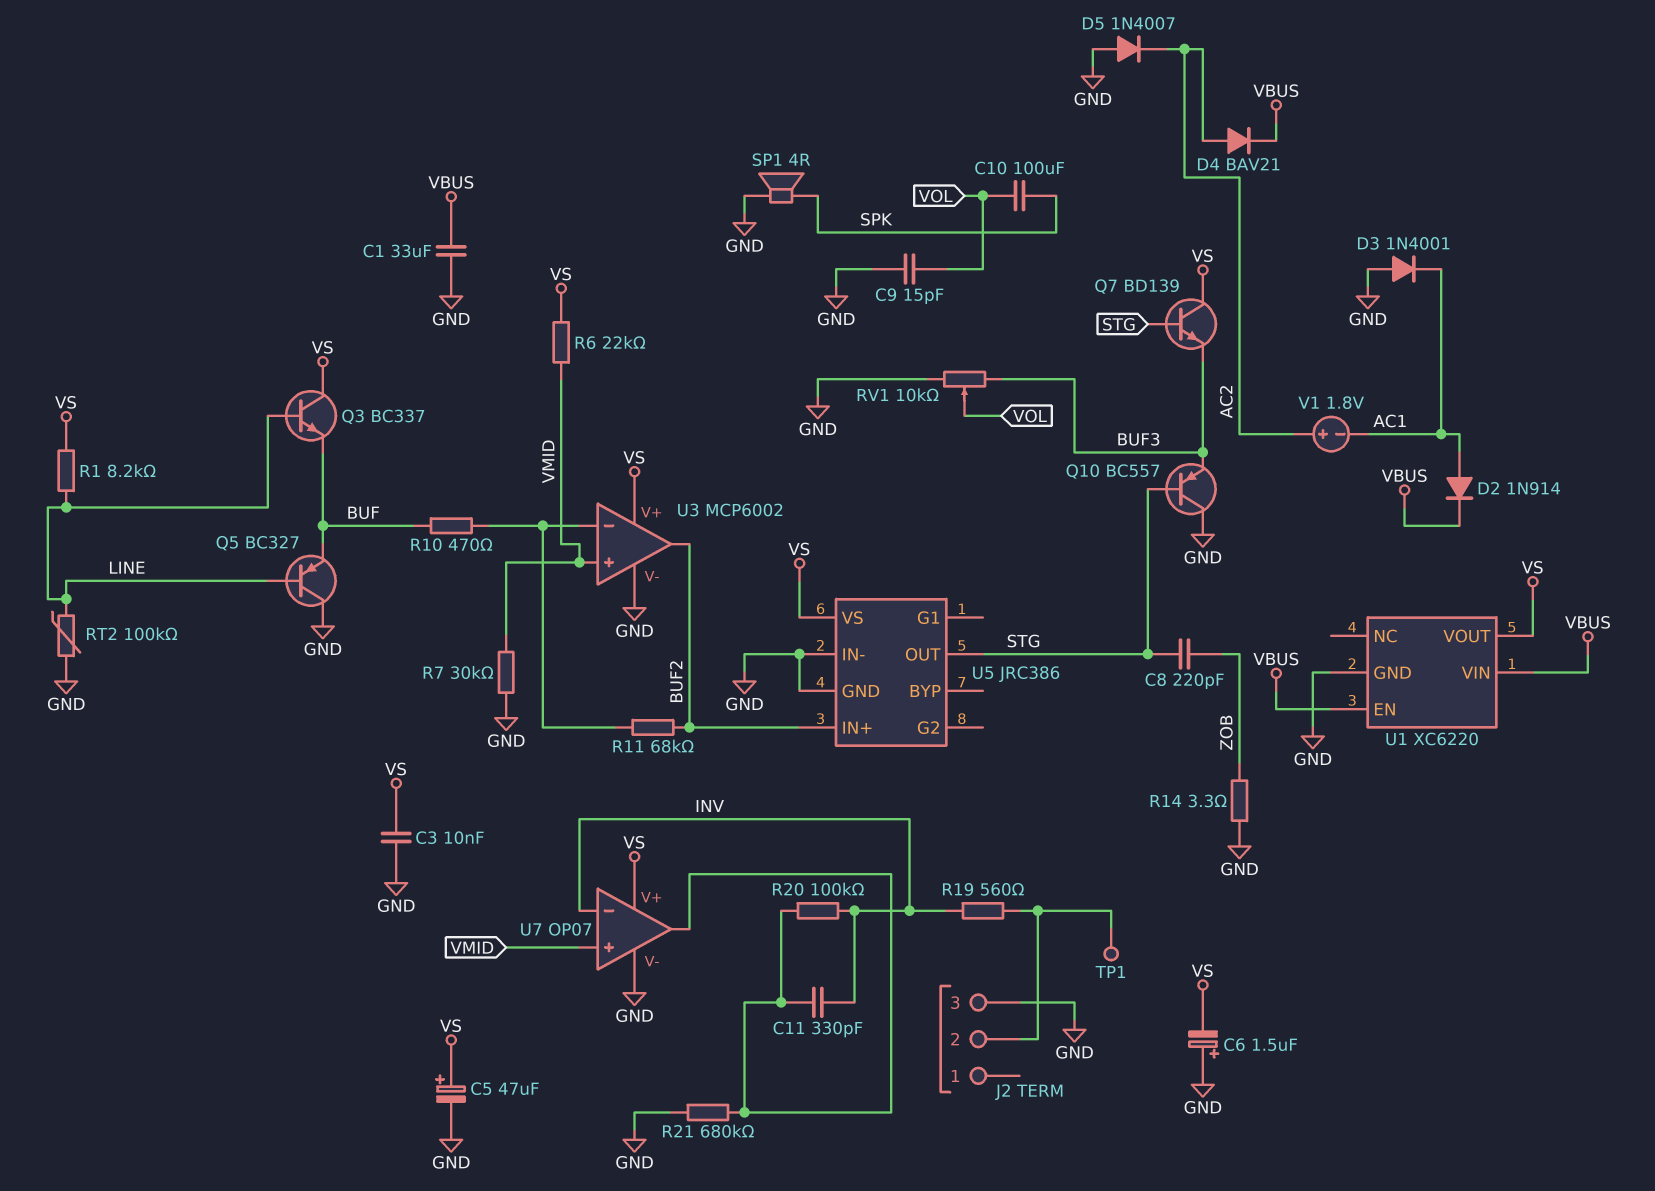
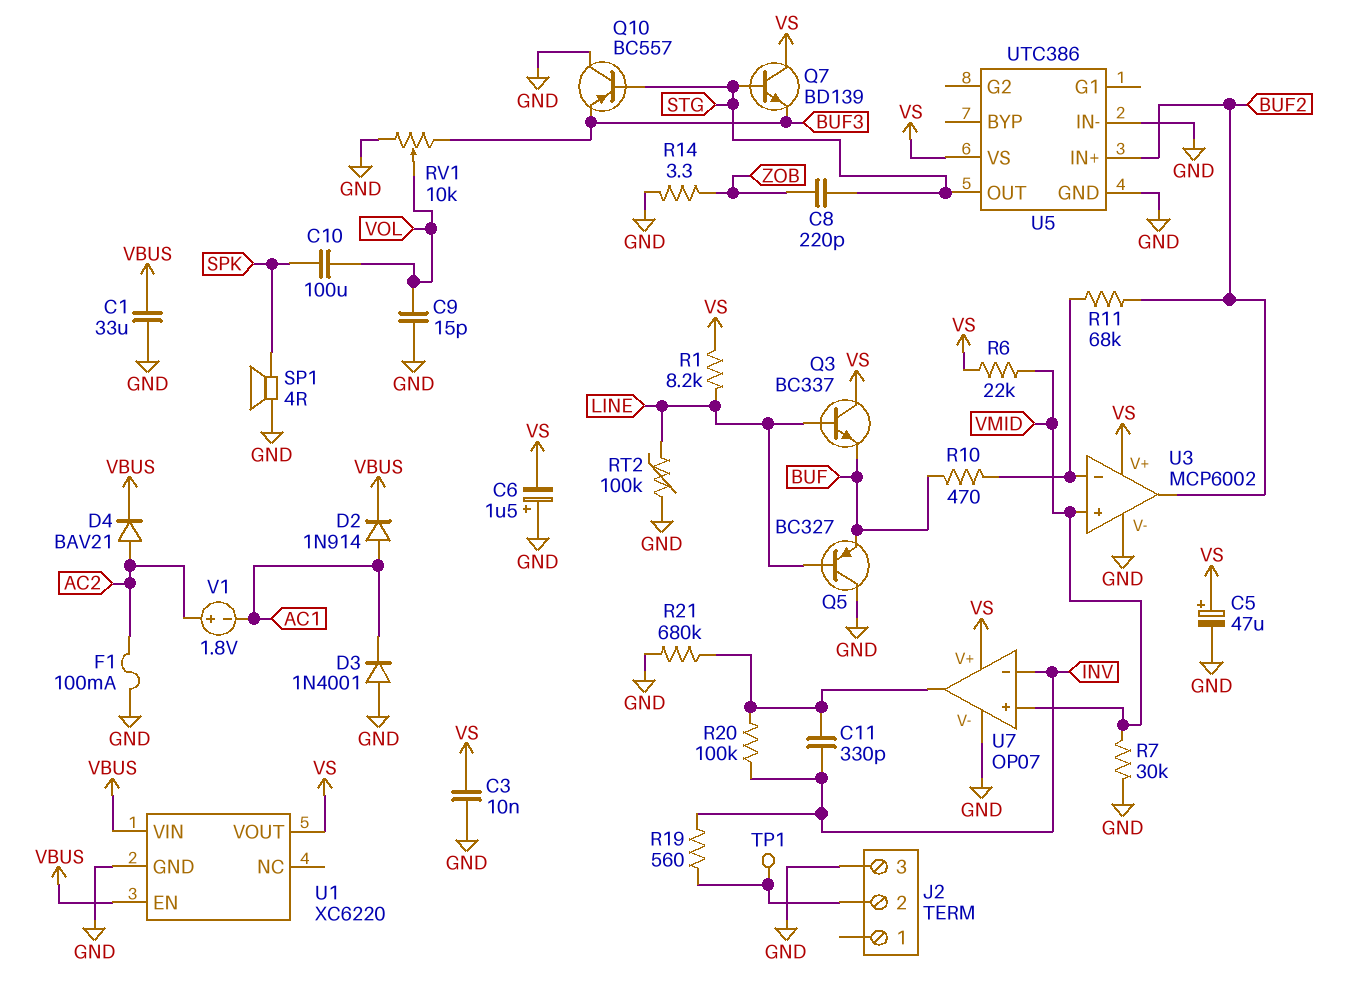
D5: diode 1N4007 (A GND, K AC2) -> none
F1: none -> 100mA (AC2, GND)
U5: JRC386 -> UTC386

